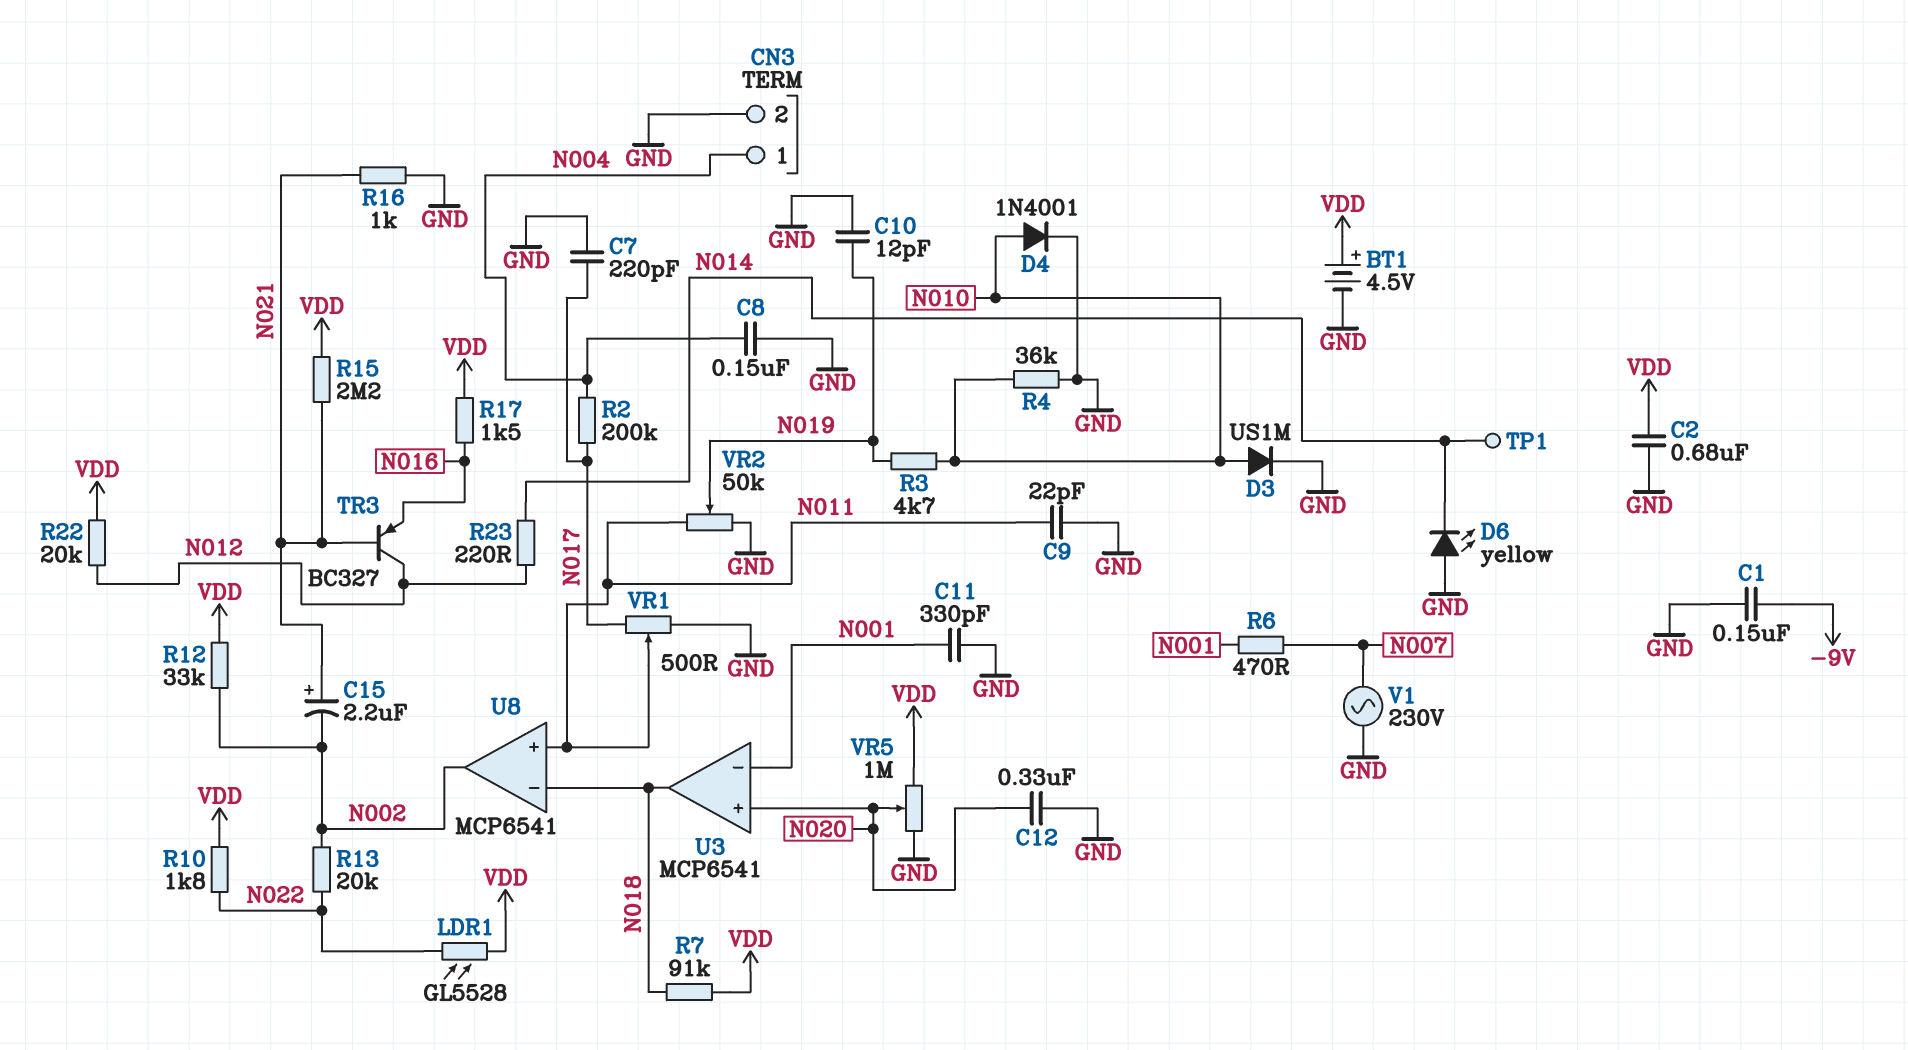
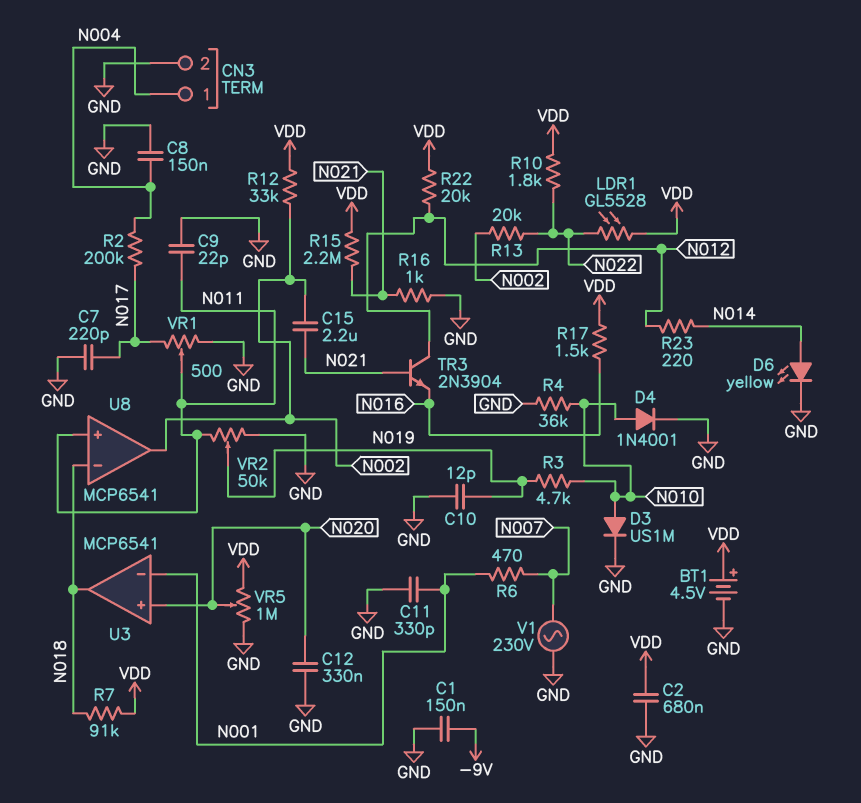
C15: 2.2uF (plus N021, minus N002) -> 2.2uF (N002, N021)
D6: LED yellow (A GND, K N014) -> LED yellow (A N014, K GND)
TP1: test point (N014) -> none
TR3: PNP BC327 (B N021, C N012, E N016) -> NPN 2N3904 (B N021, C N012, E N016)

